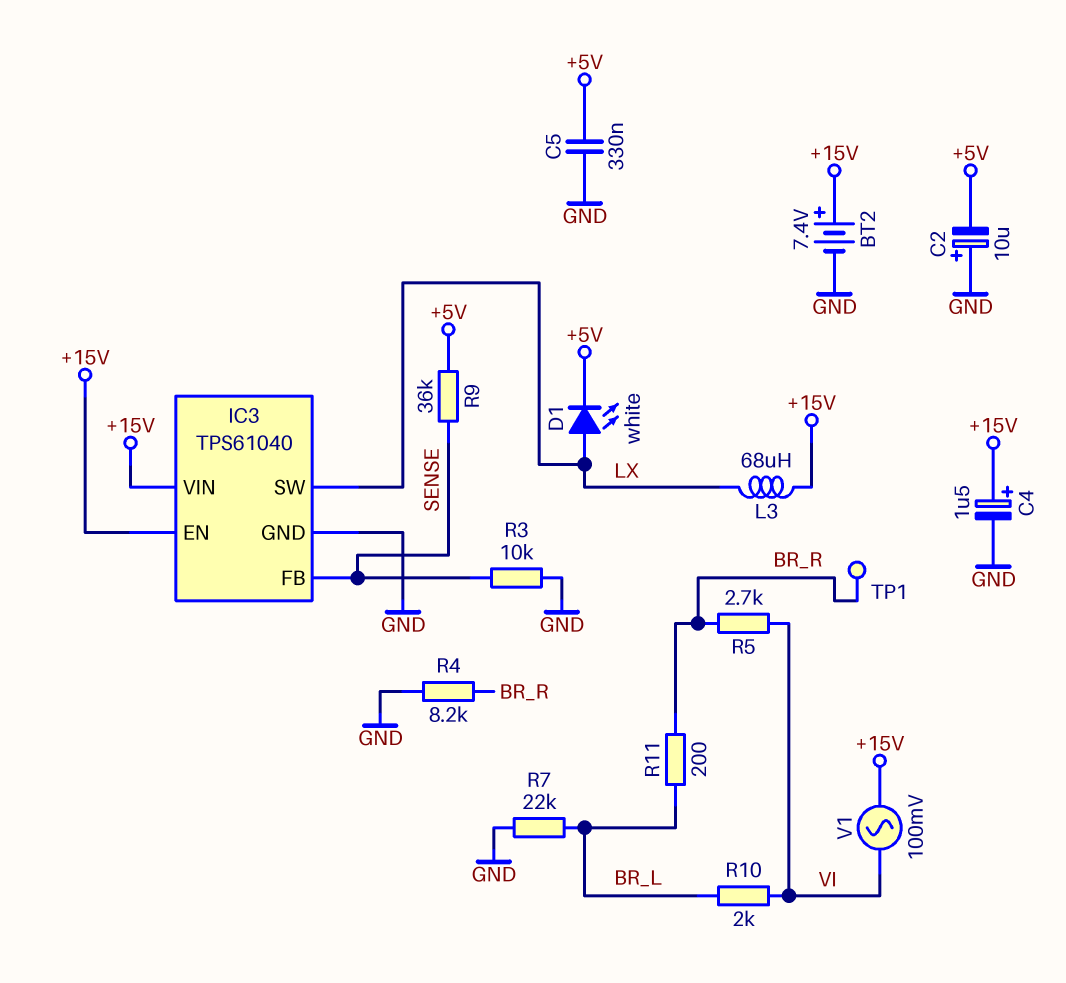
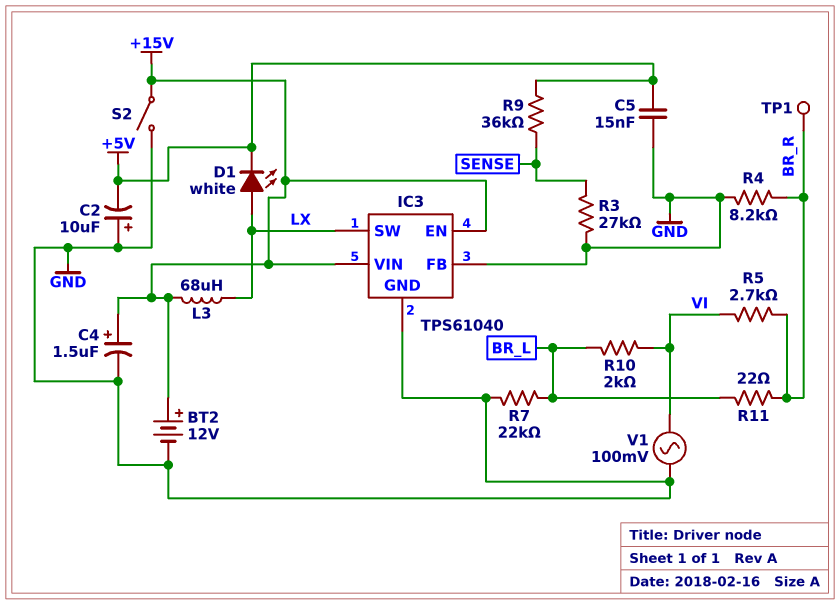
BT2: 7.4V (plus +15V, minus GND) -> 12V (plus +15V, minus GND)
C5: 330nF (+5V, GND) -> 15nF (+5V, GND)
IC3 pin FB: SENSE -> GND
R3: 10k (GND, SENSE) -> 27k (GND, SENSE)
R11: 200 (BR_L, BR_R) -> 22 (BR_L, BR_R)
S2: none -> switch (+15V, GND)
V1: AC 100mV (+15V, VI) -> AC 100mV (GND, VI)

